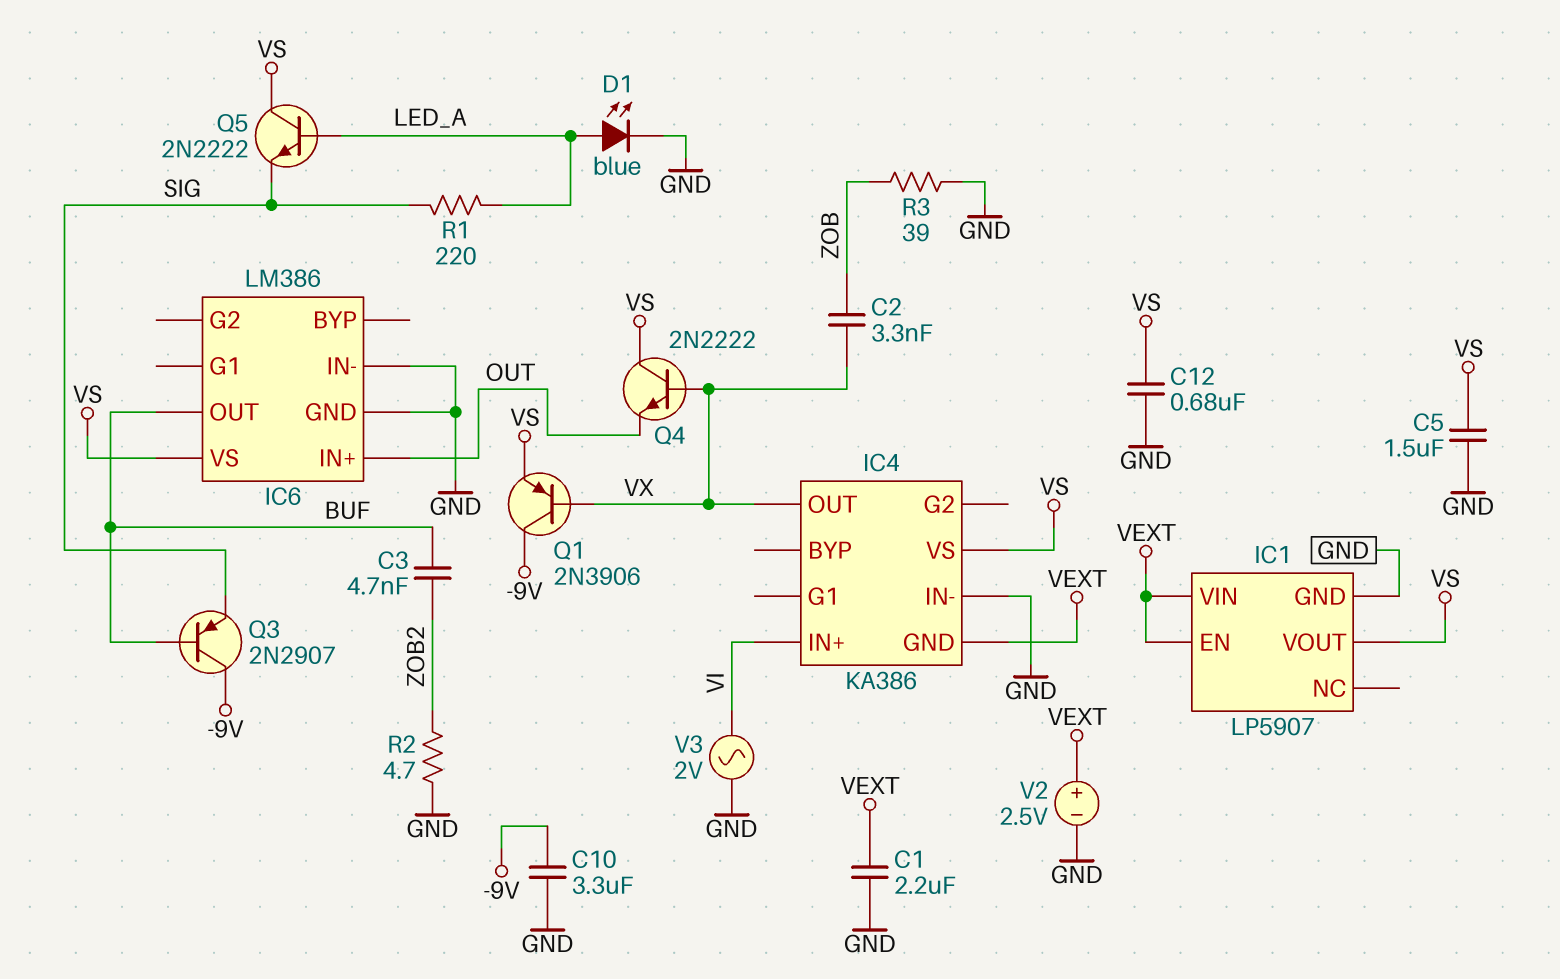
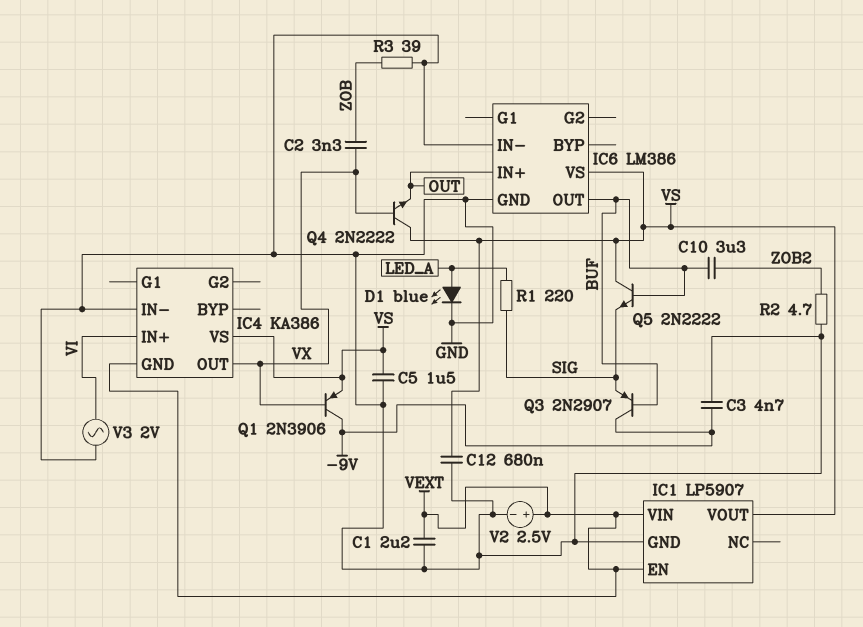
C3: 4.7nF (BUF, ZOB2) -> 4.7nF (-9V, GND)
C10: 3.3uF (-9V, GND) -> 3.3uF (BUF, ZOB2)
Q5: NPN 2N2222 (B LED_A, C VS, E SIG) -> NPN 2N2222 (B BUF, C VS, E SIG)

